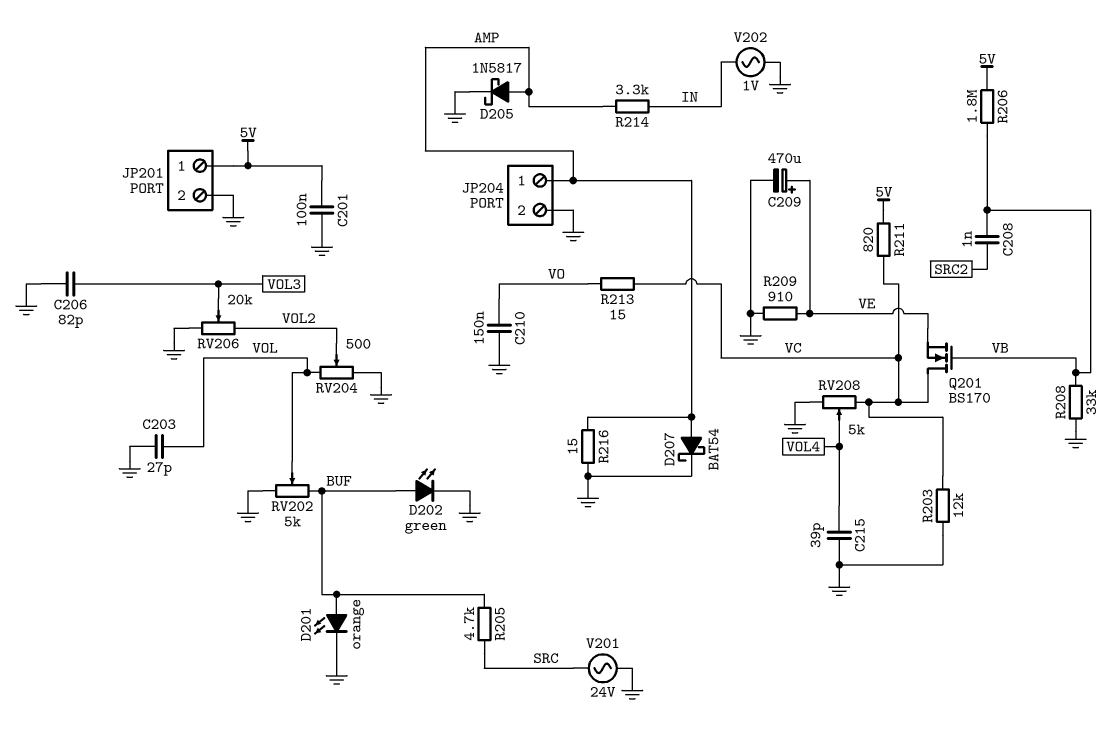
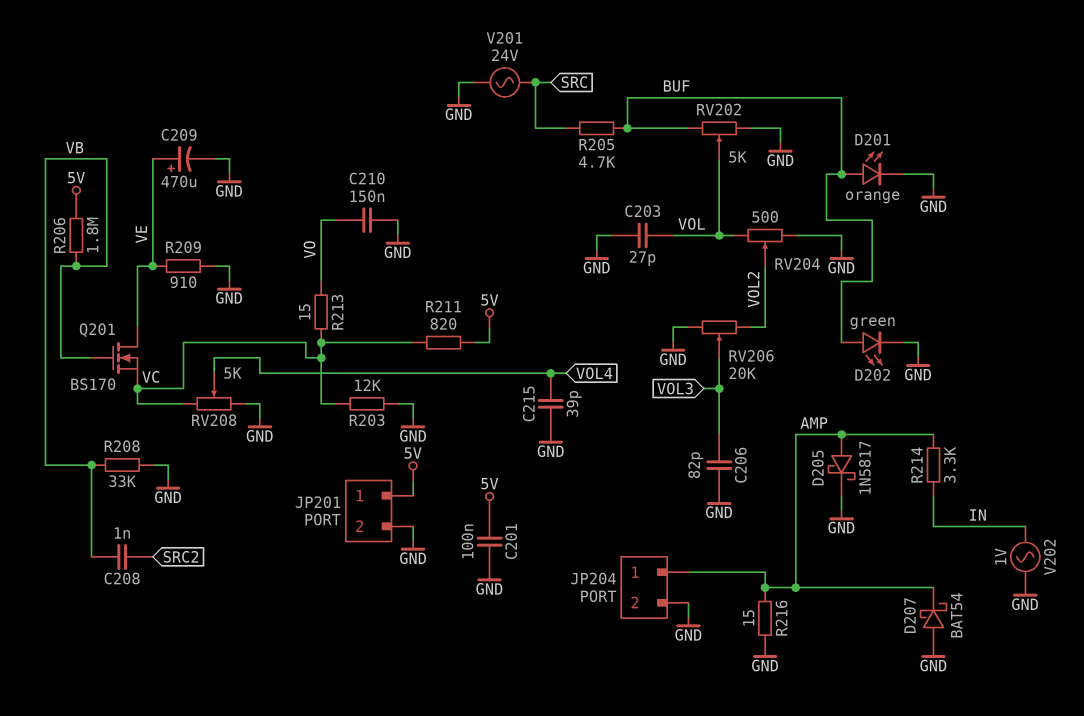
D207: schottky BAT54 (A AMP, K GND) -> schottky BAT54 (A GND, K AMP)
Q201: NMOS BS170 (G VB, D VC, S VE) -> NMOS BS170 (G VB, D VE, S VC)

